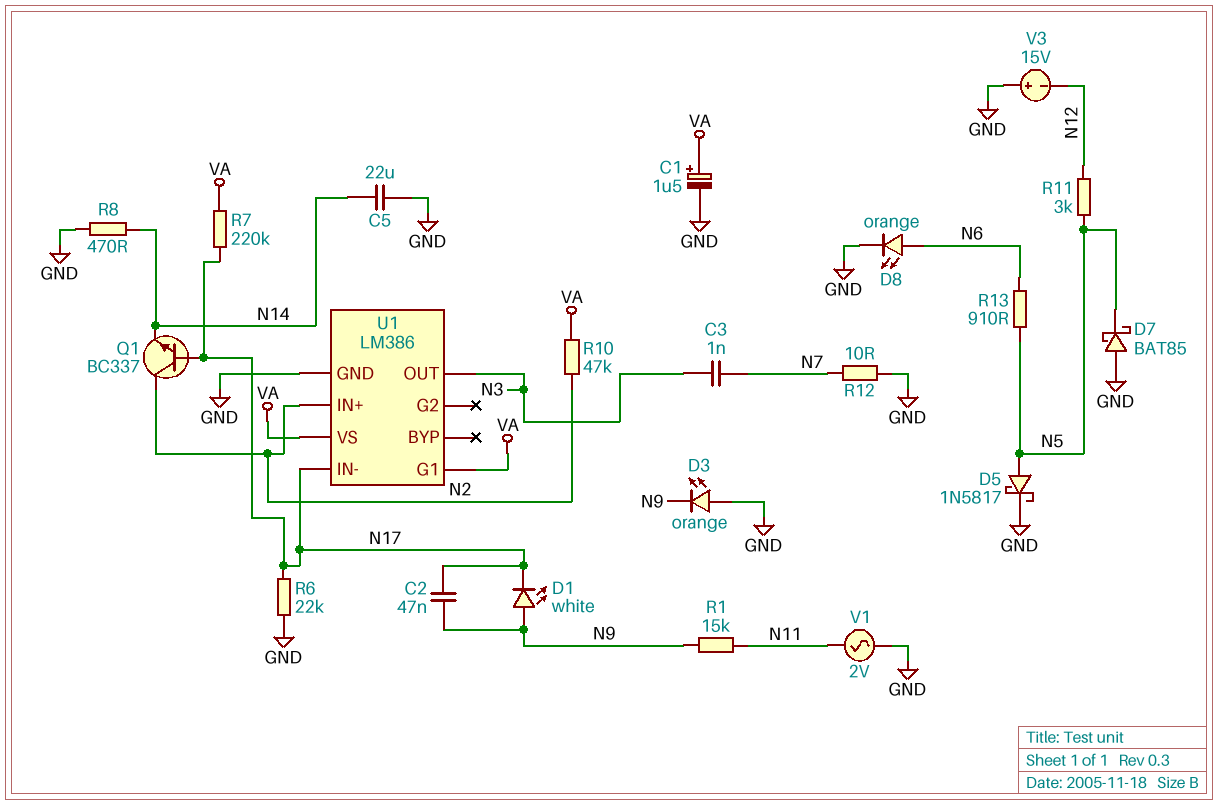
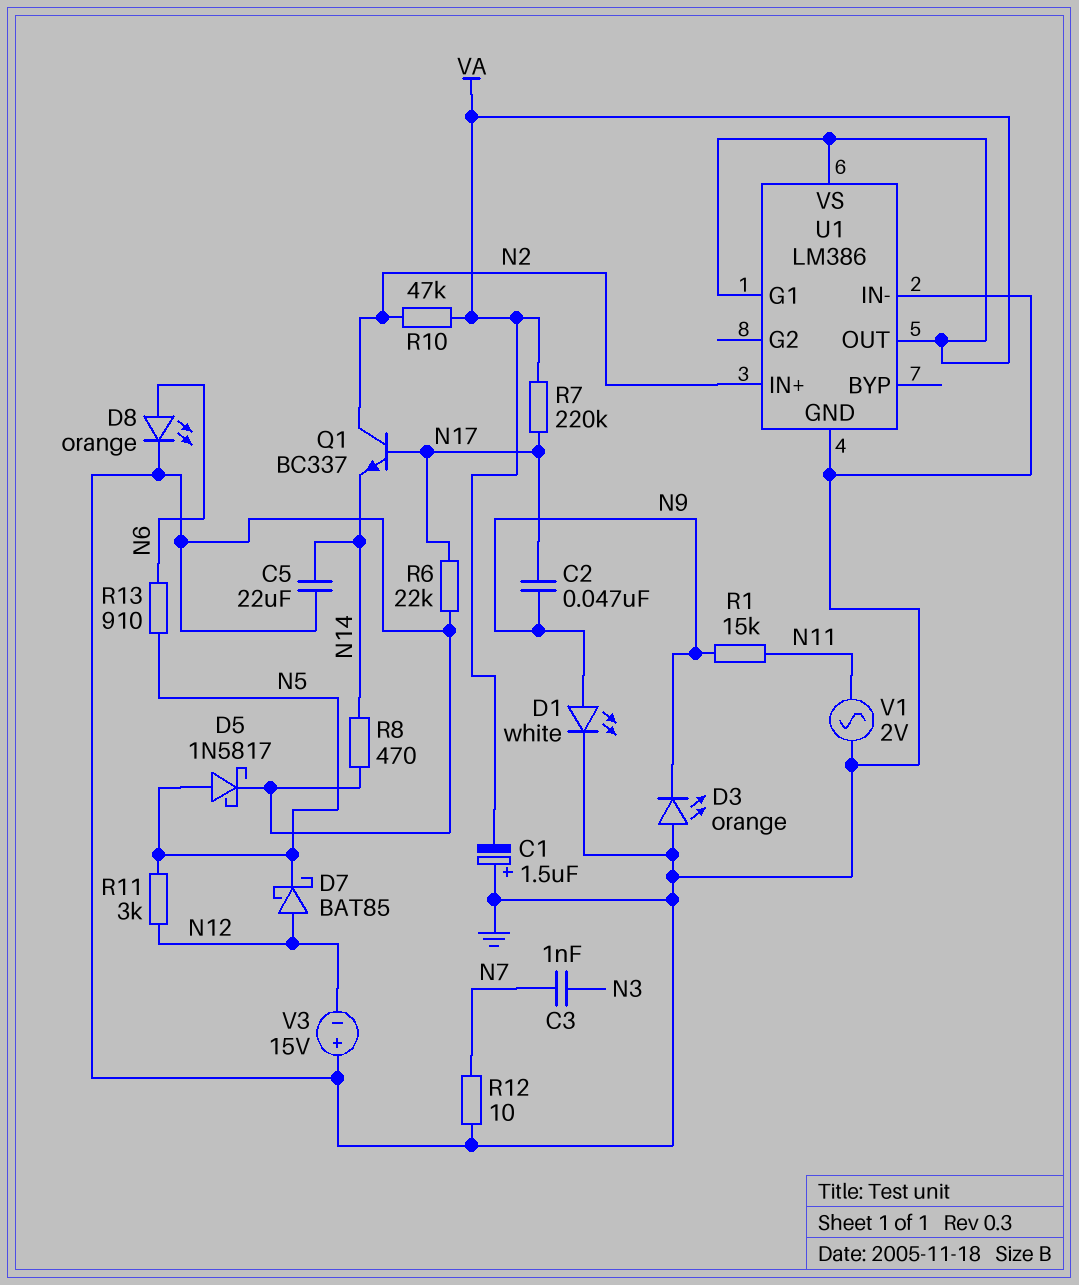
C1: 1.5uF (plus VA, minus GND) -> 1.5uF (plus GND, minus VA)
D1: LED white (A N9, K N17) -> LED white (A N9, K GND)
D7: schottky BAT85 (A GND, K N5) -> schottky BAT85 (A N12, K N5)
U1 pin IN-: N17 -> GND
U1 pin OUT: N3 -> VA

